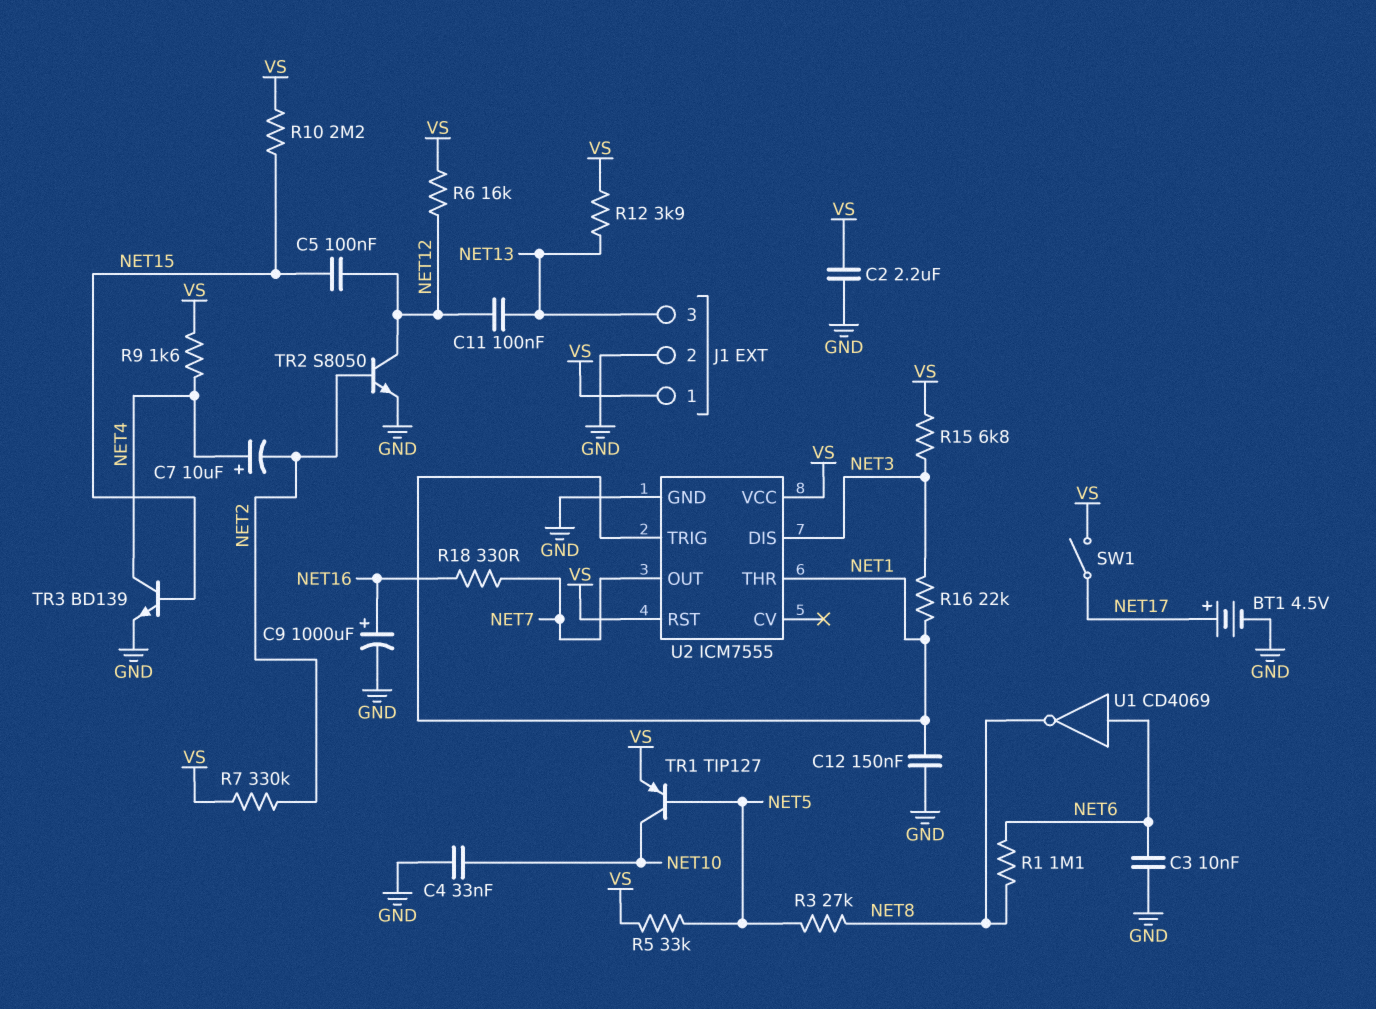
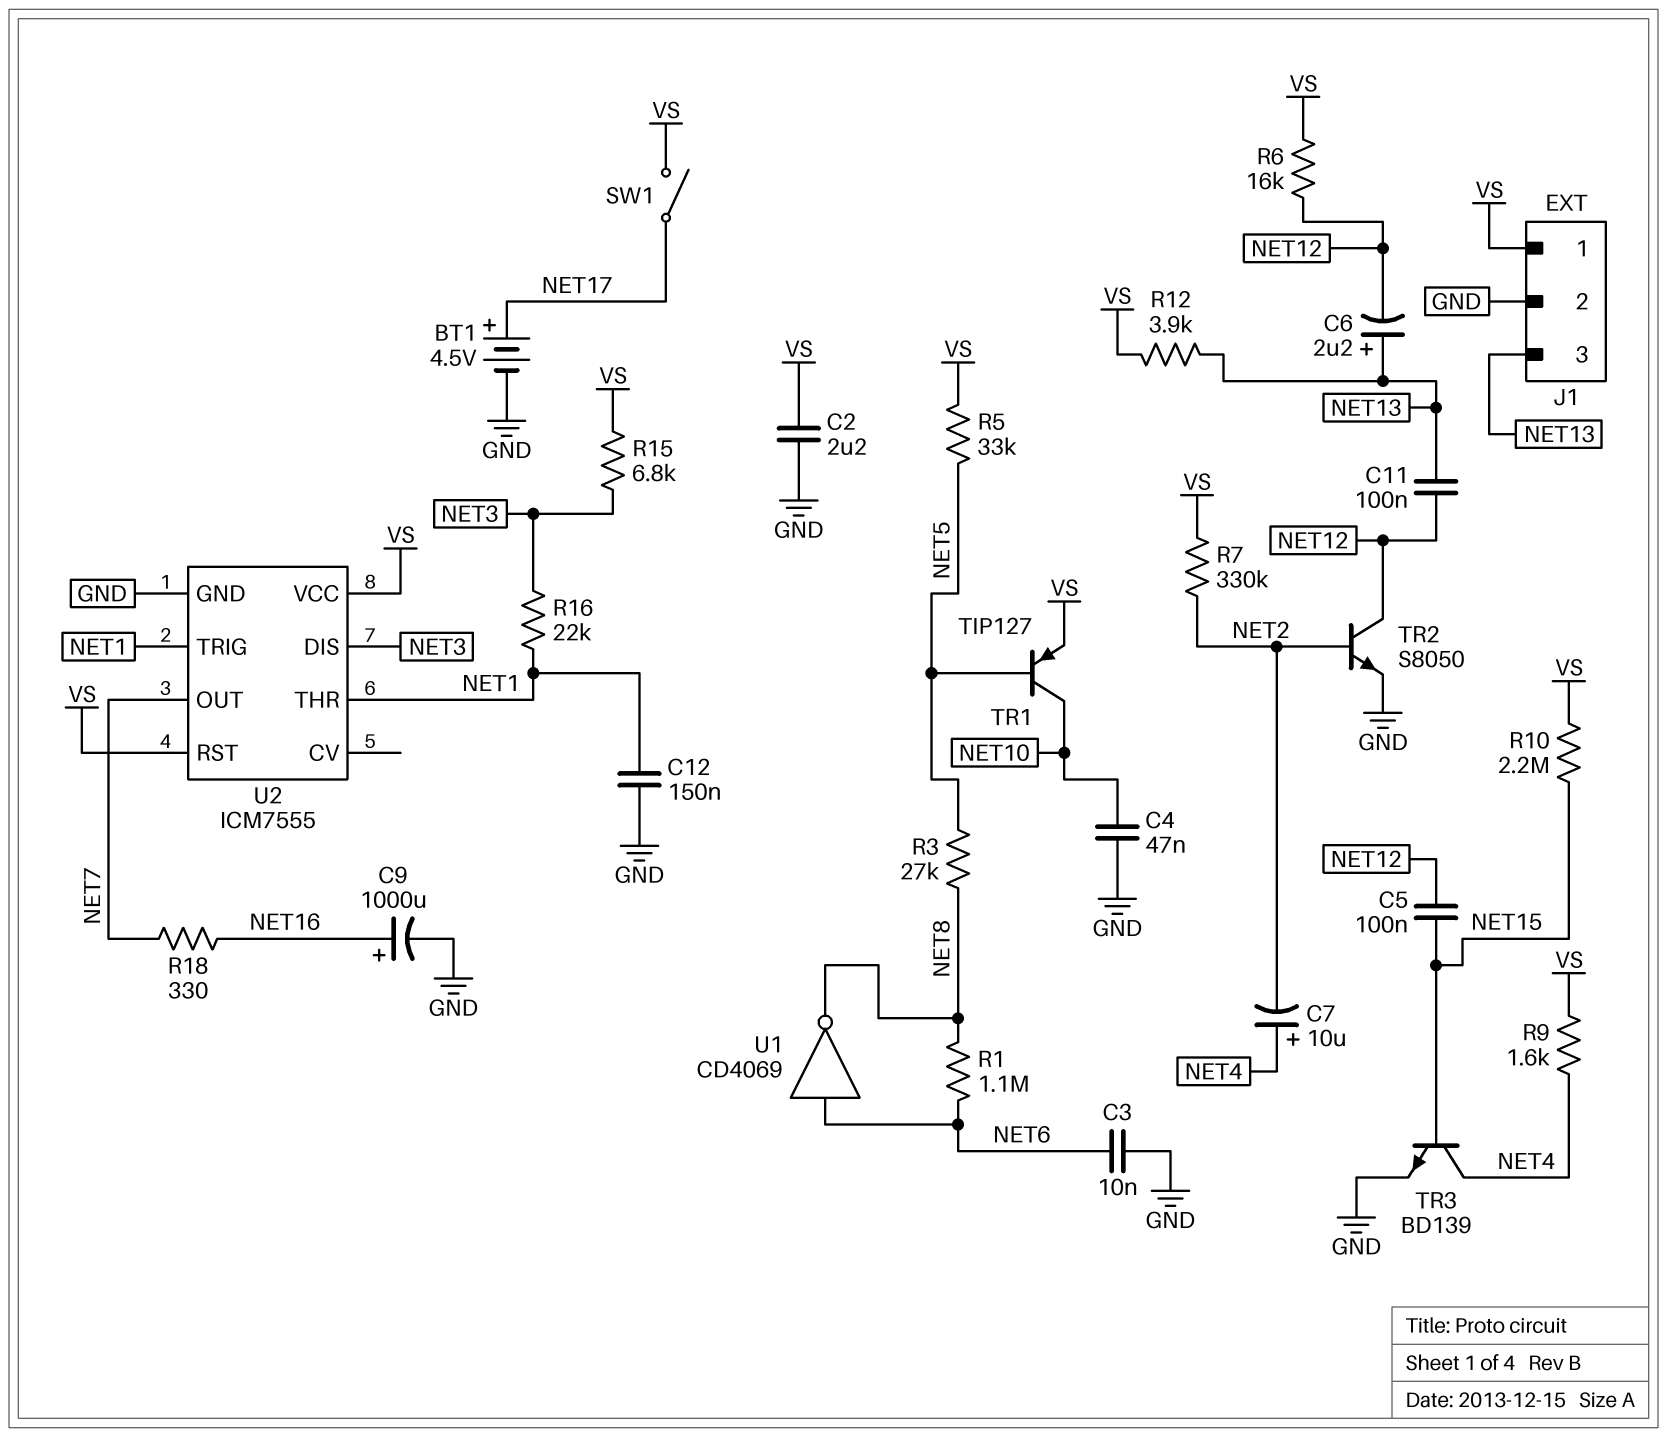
C4: 33nF (GND, NET10) -> 47nF (GND, NET10)
C6: none -> 2.2uF (plus NET13, minus NET12)

